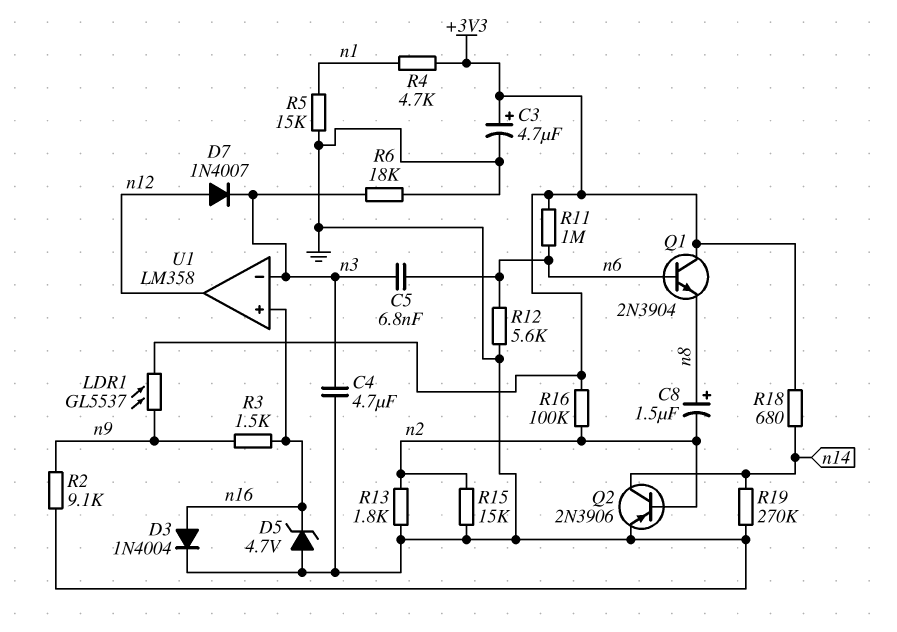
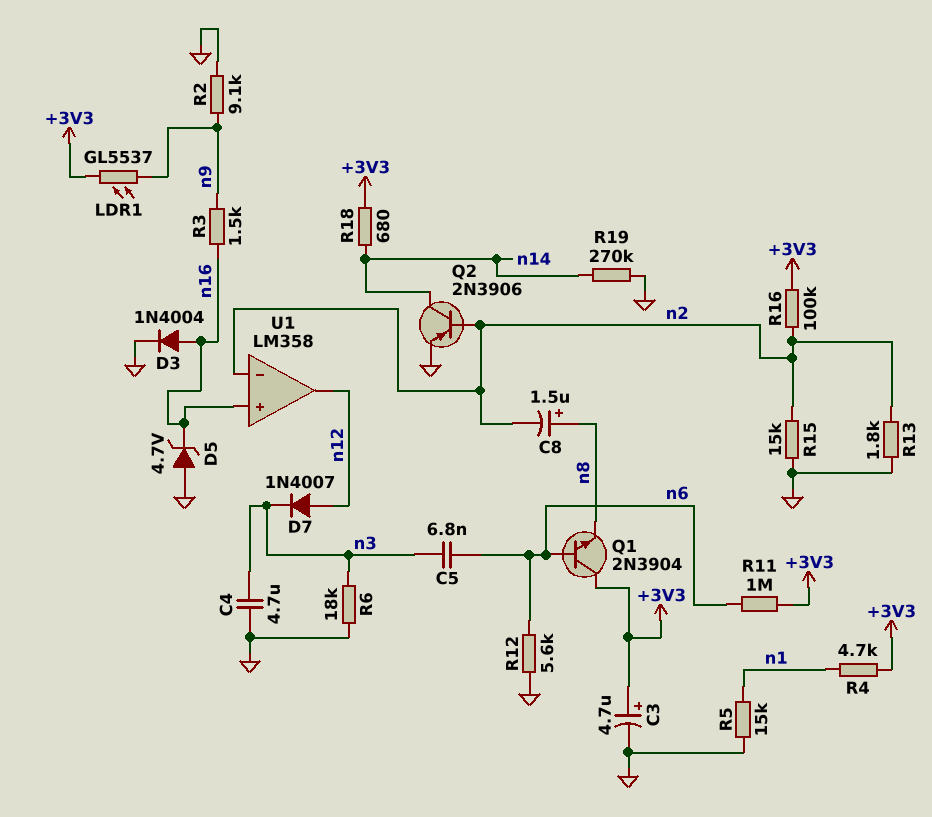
U1 pin in-: n3 -> n2

